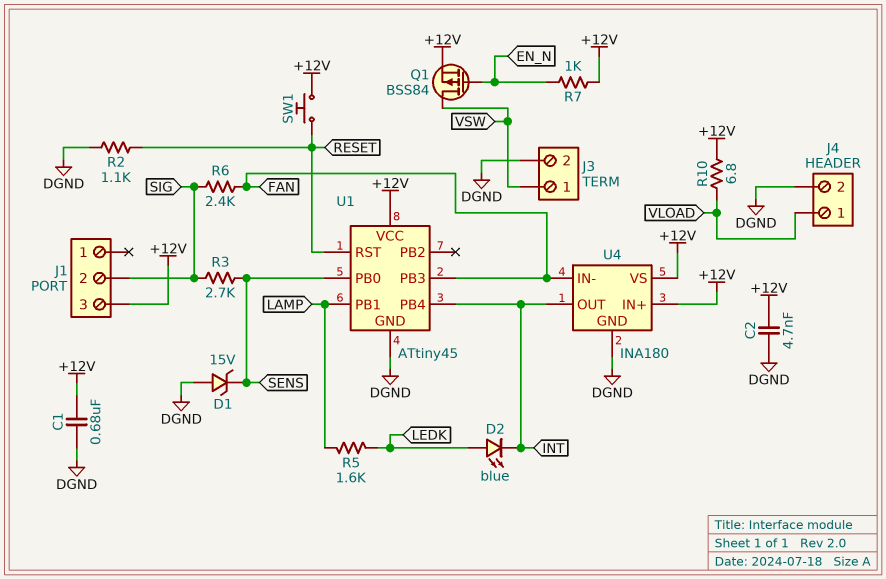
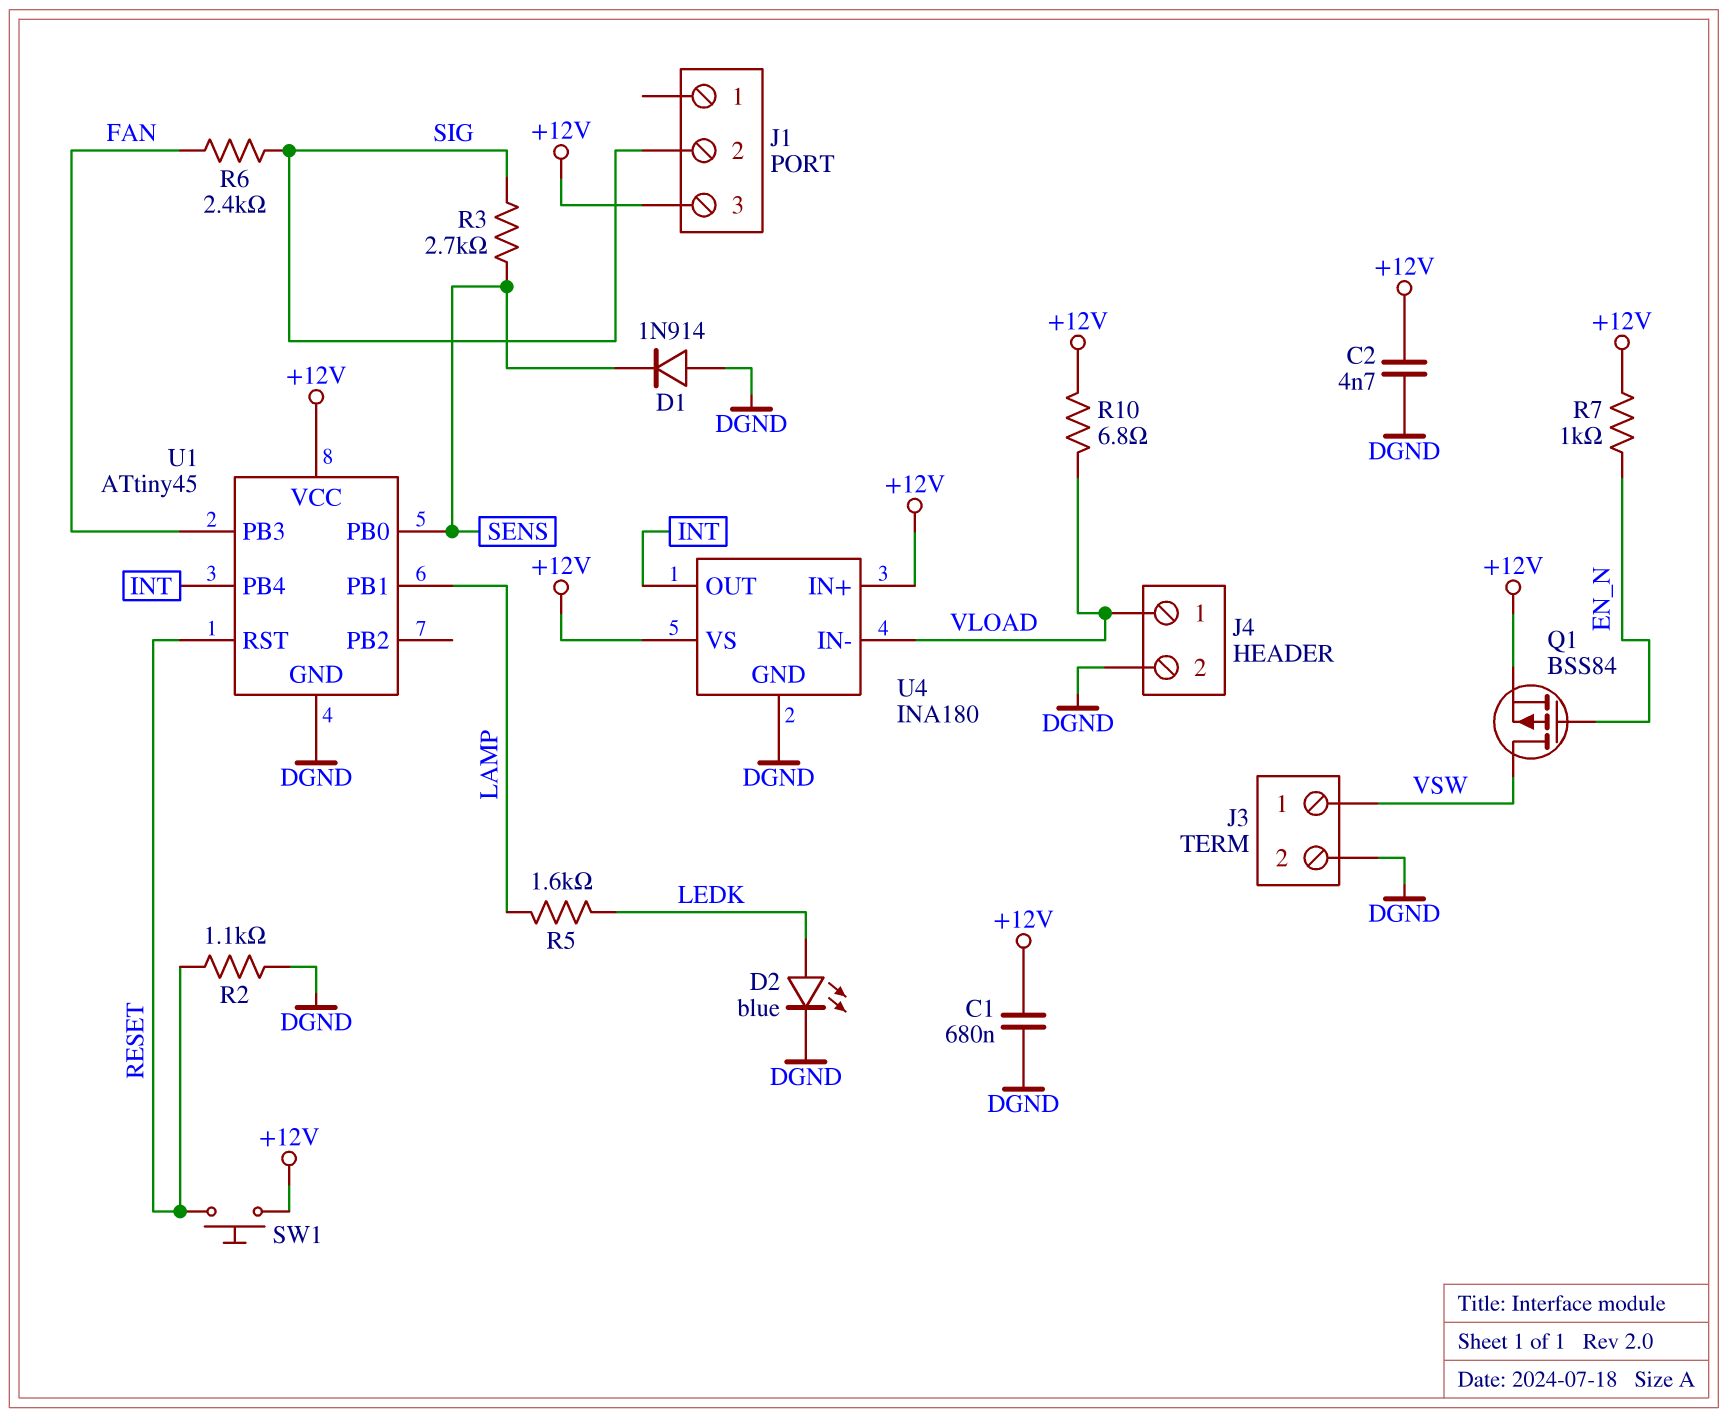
D1: zener 15V (A DGND, K SENS) -> diode 1N914 (A DGND, K SENS)
D2: LED blue (A LEDK, K INT) -> LED blue (A LEDK, K DGND)
U4 pin IN-: FAN -> VLOAD

